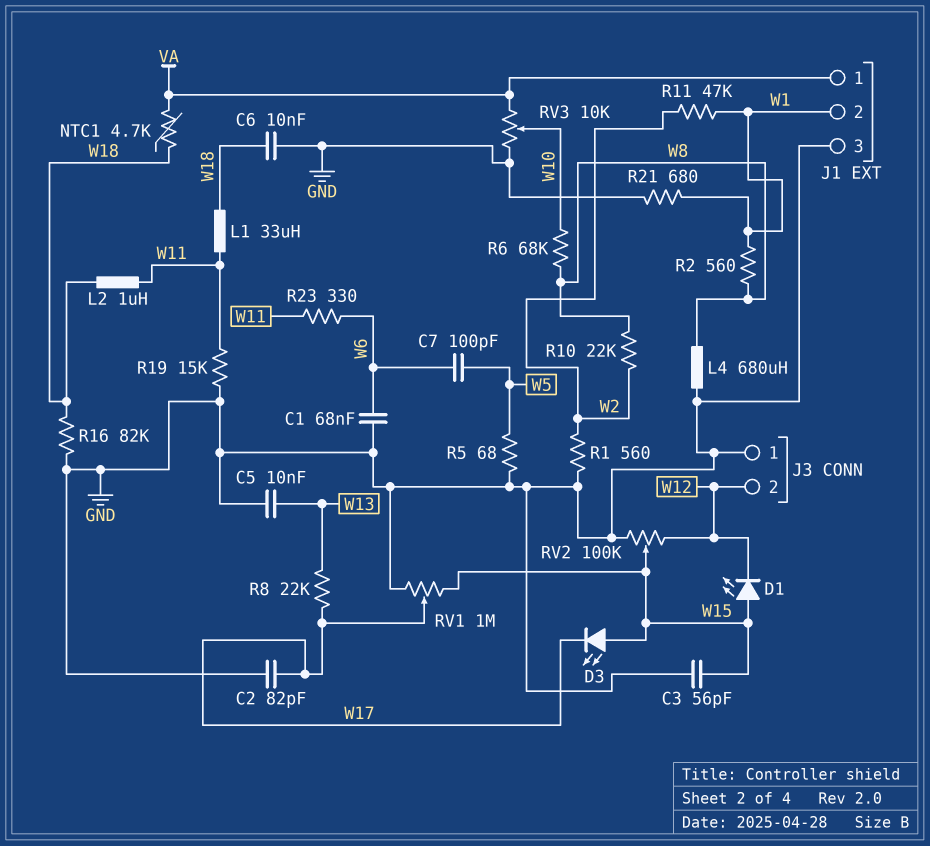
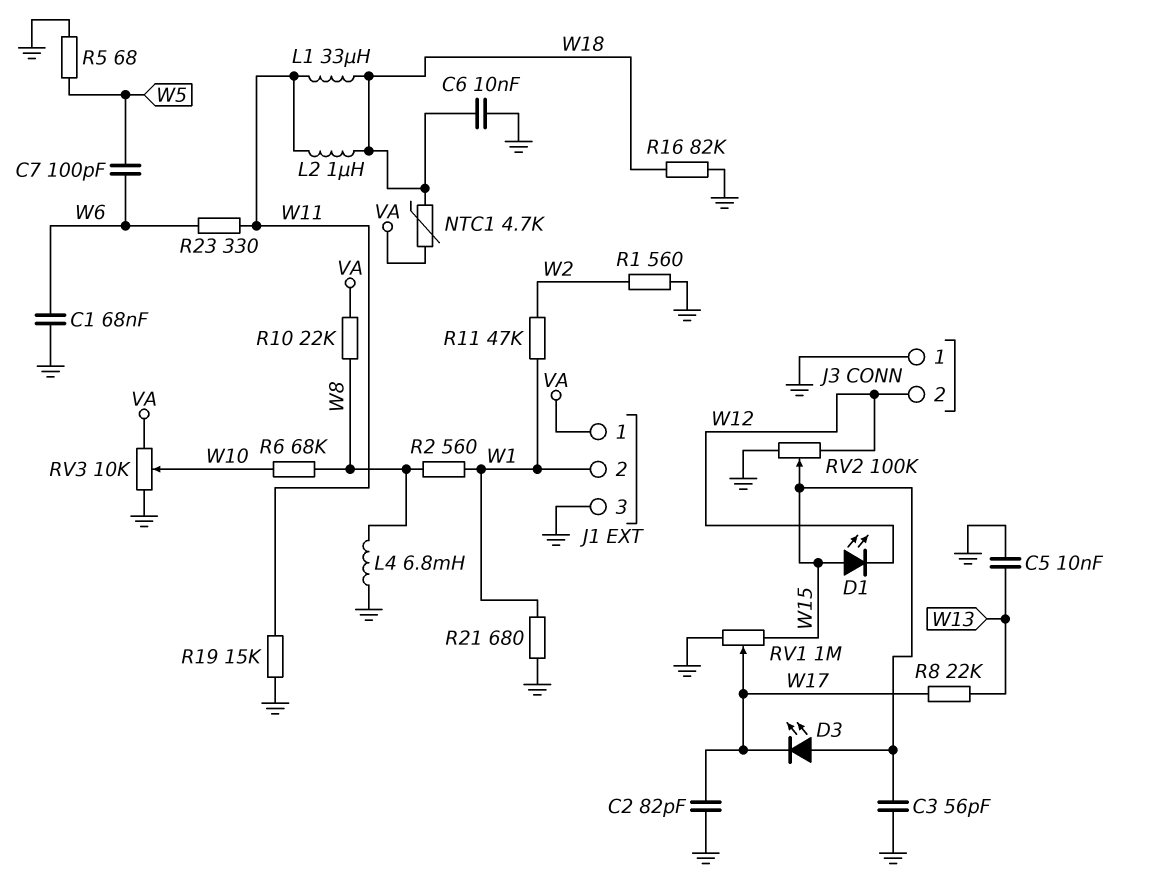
L4: 680uH (GND, W8) -> 6.8mH (GND, W8)
R10: 22k (W2, W8) -> 22k (VA, W8)

